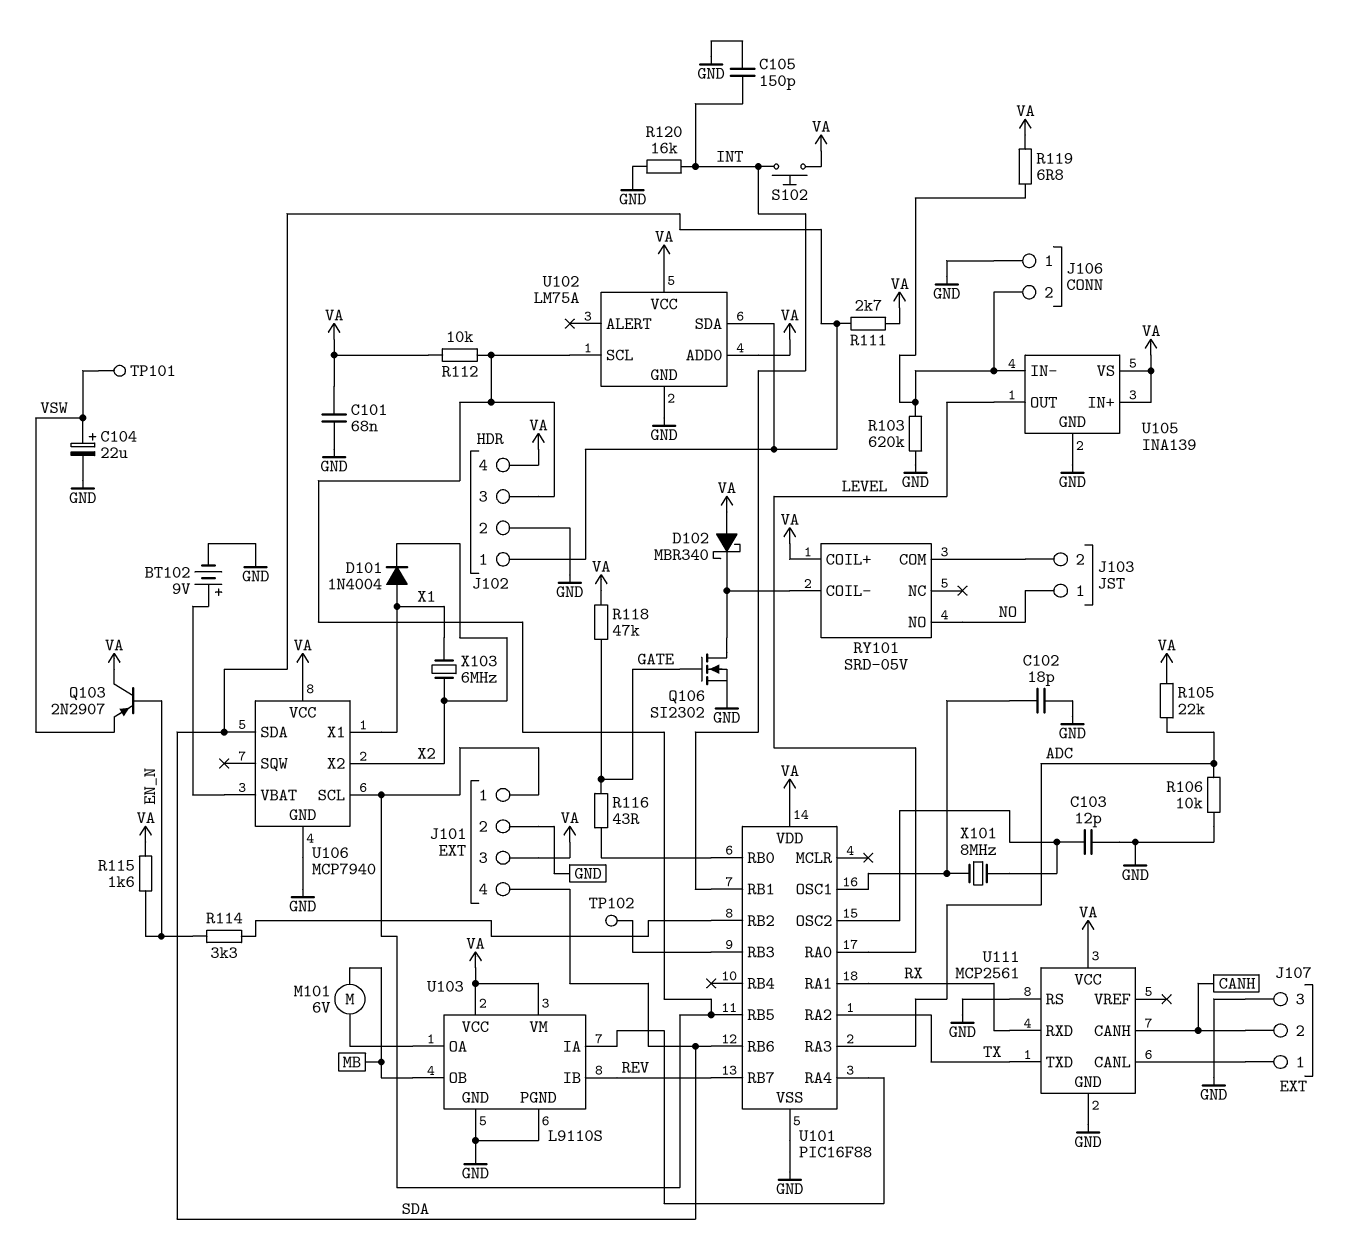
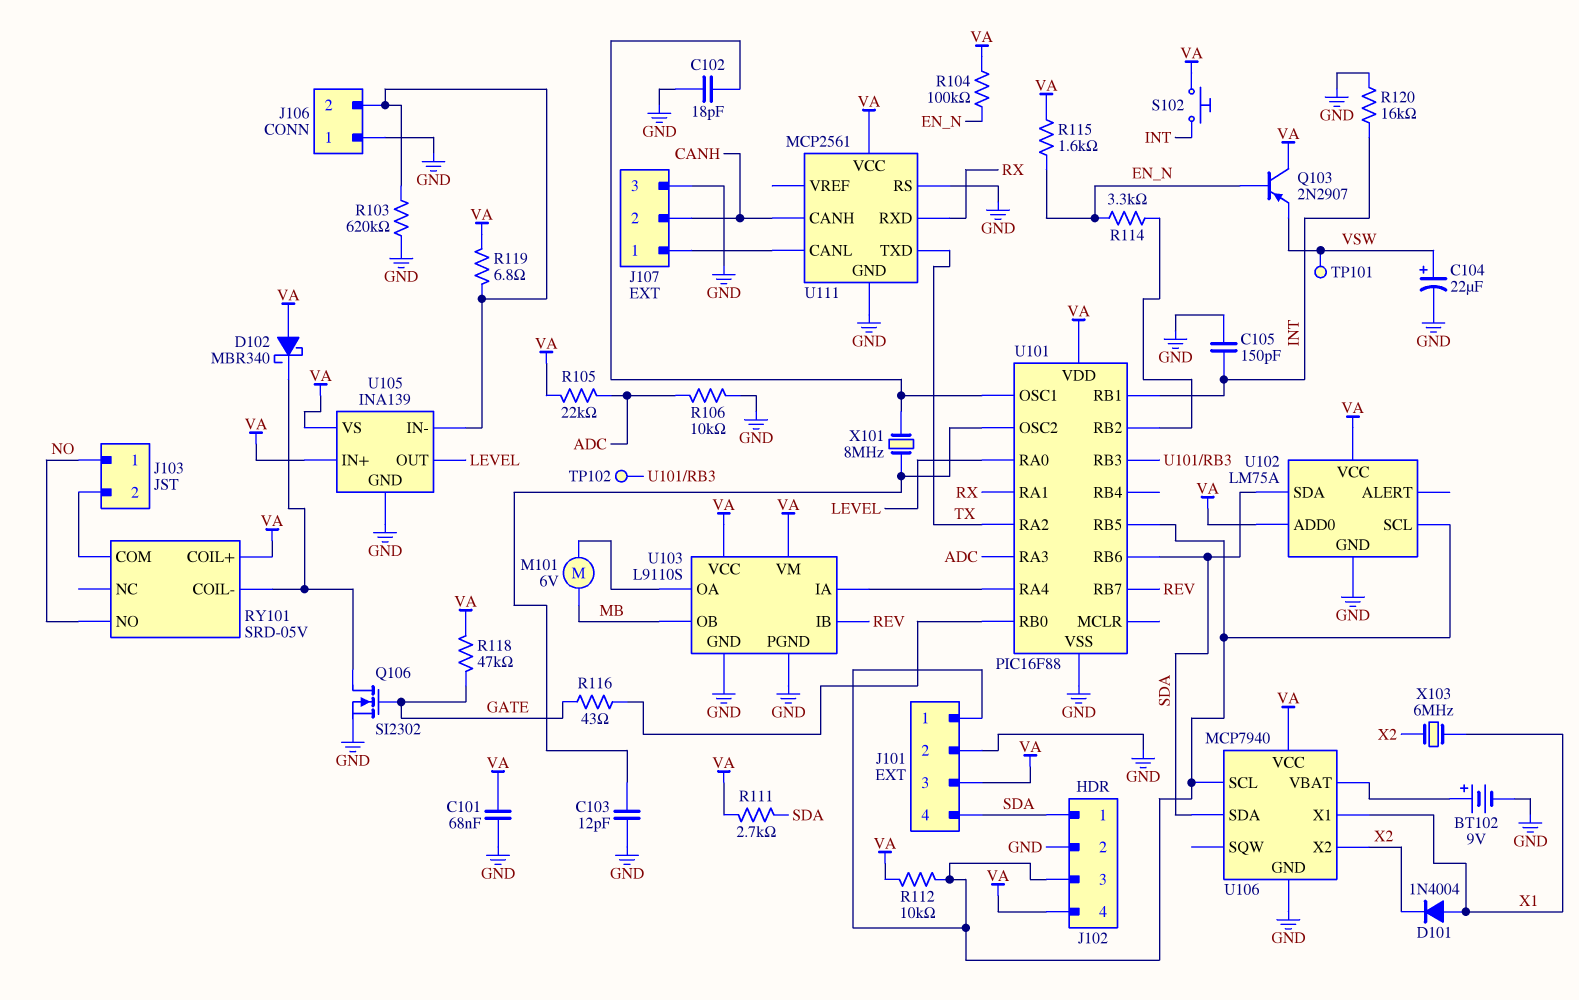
R104: none -> 100k (EN_N, VA)

